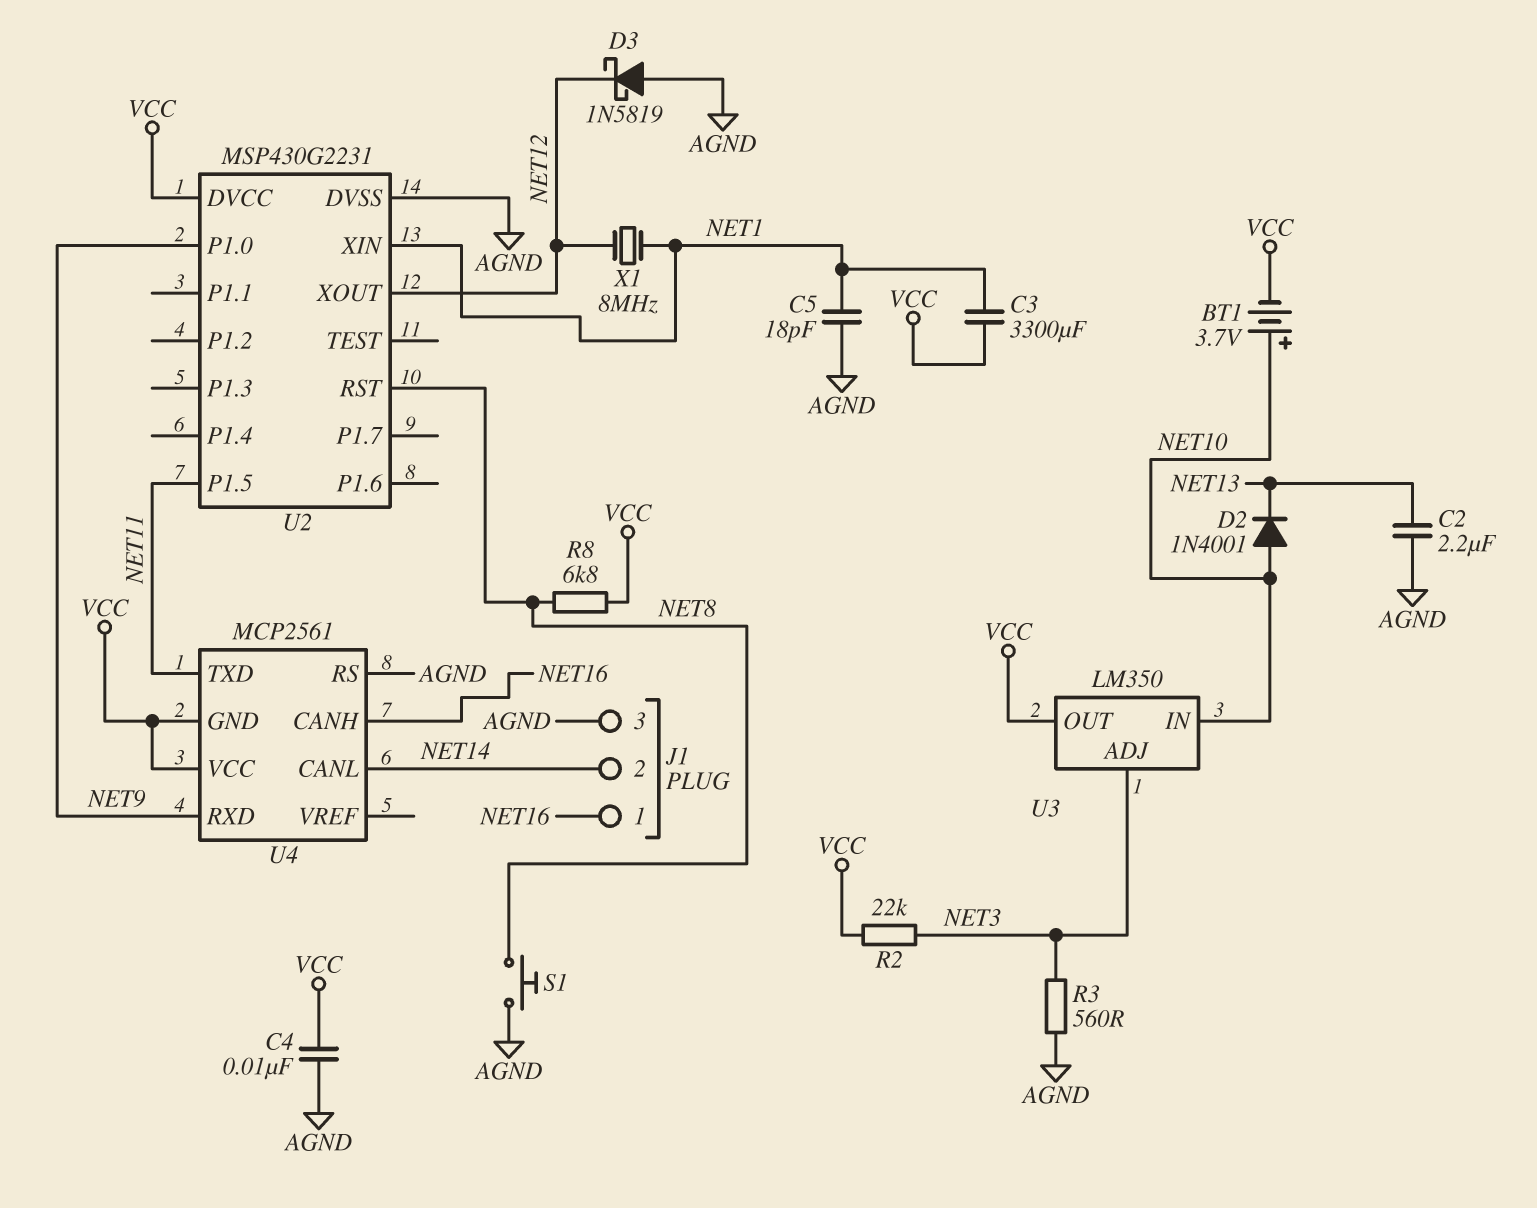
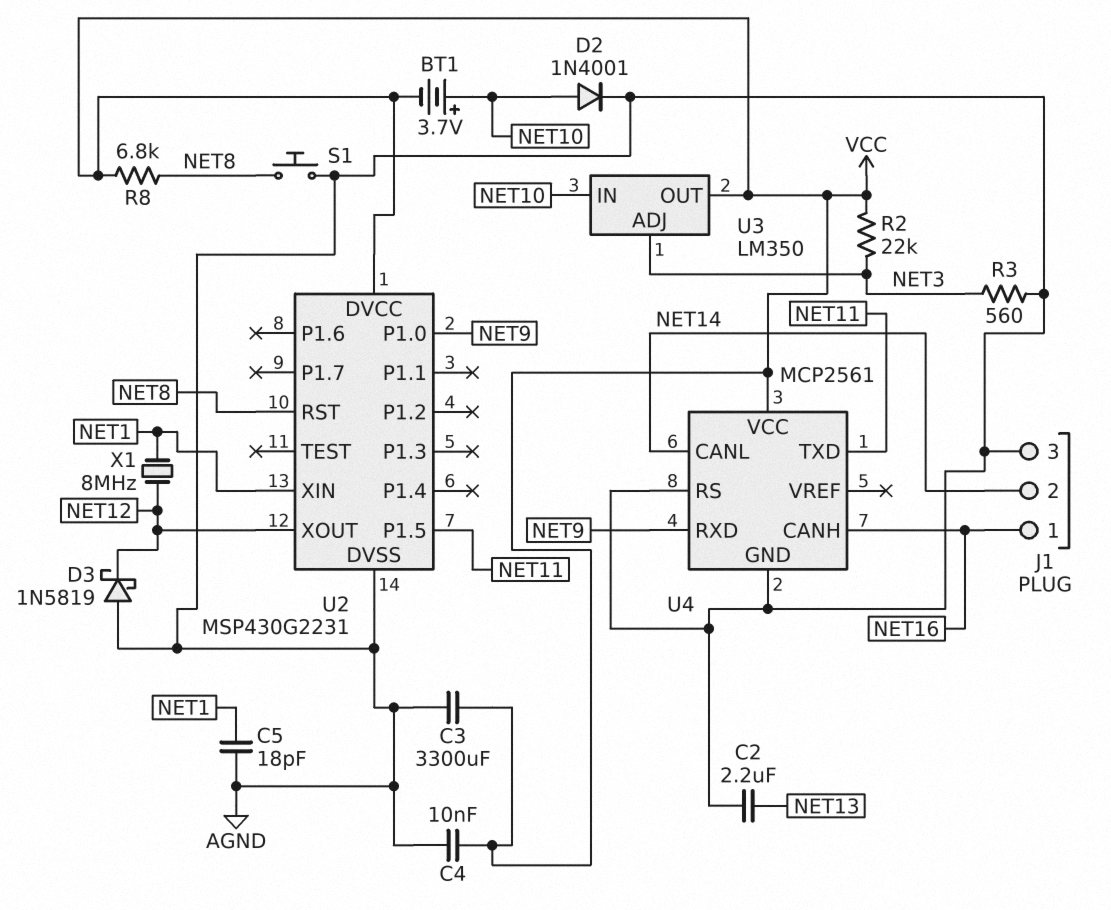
C3: 3300uF (NET1, VCC) -> 3300uF (AGND, VCC)
D2: diode 1N4001 (A NET10, K NET13) -> diode 1N4001 (A NET10, K AGND)
U4 pin GND: VCC -> AGND

